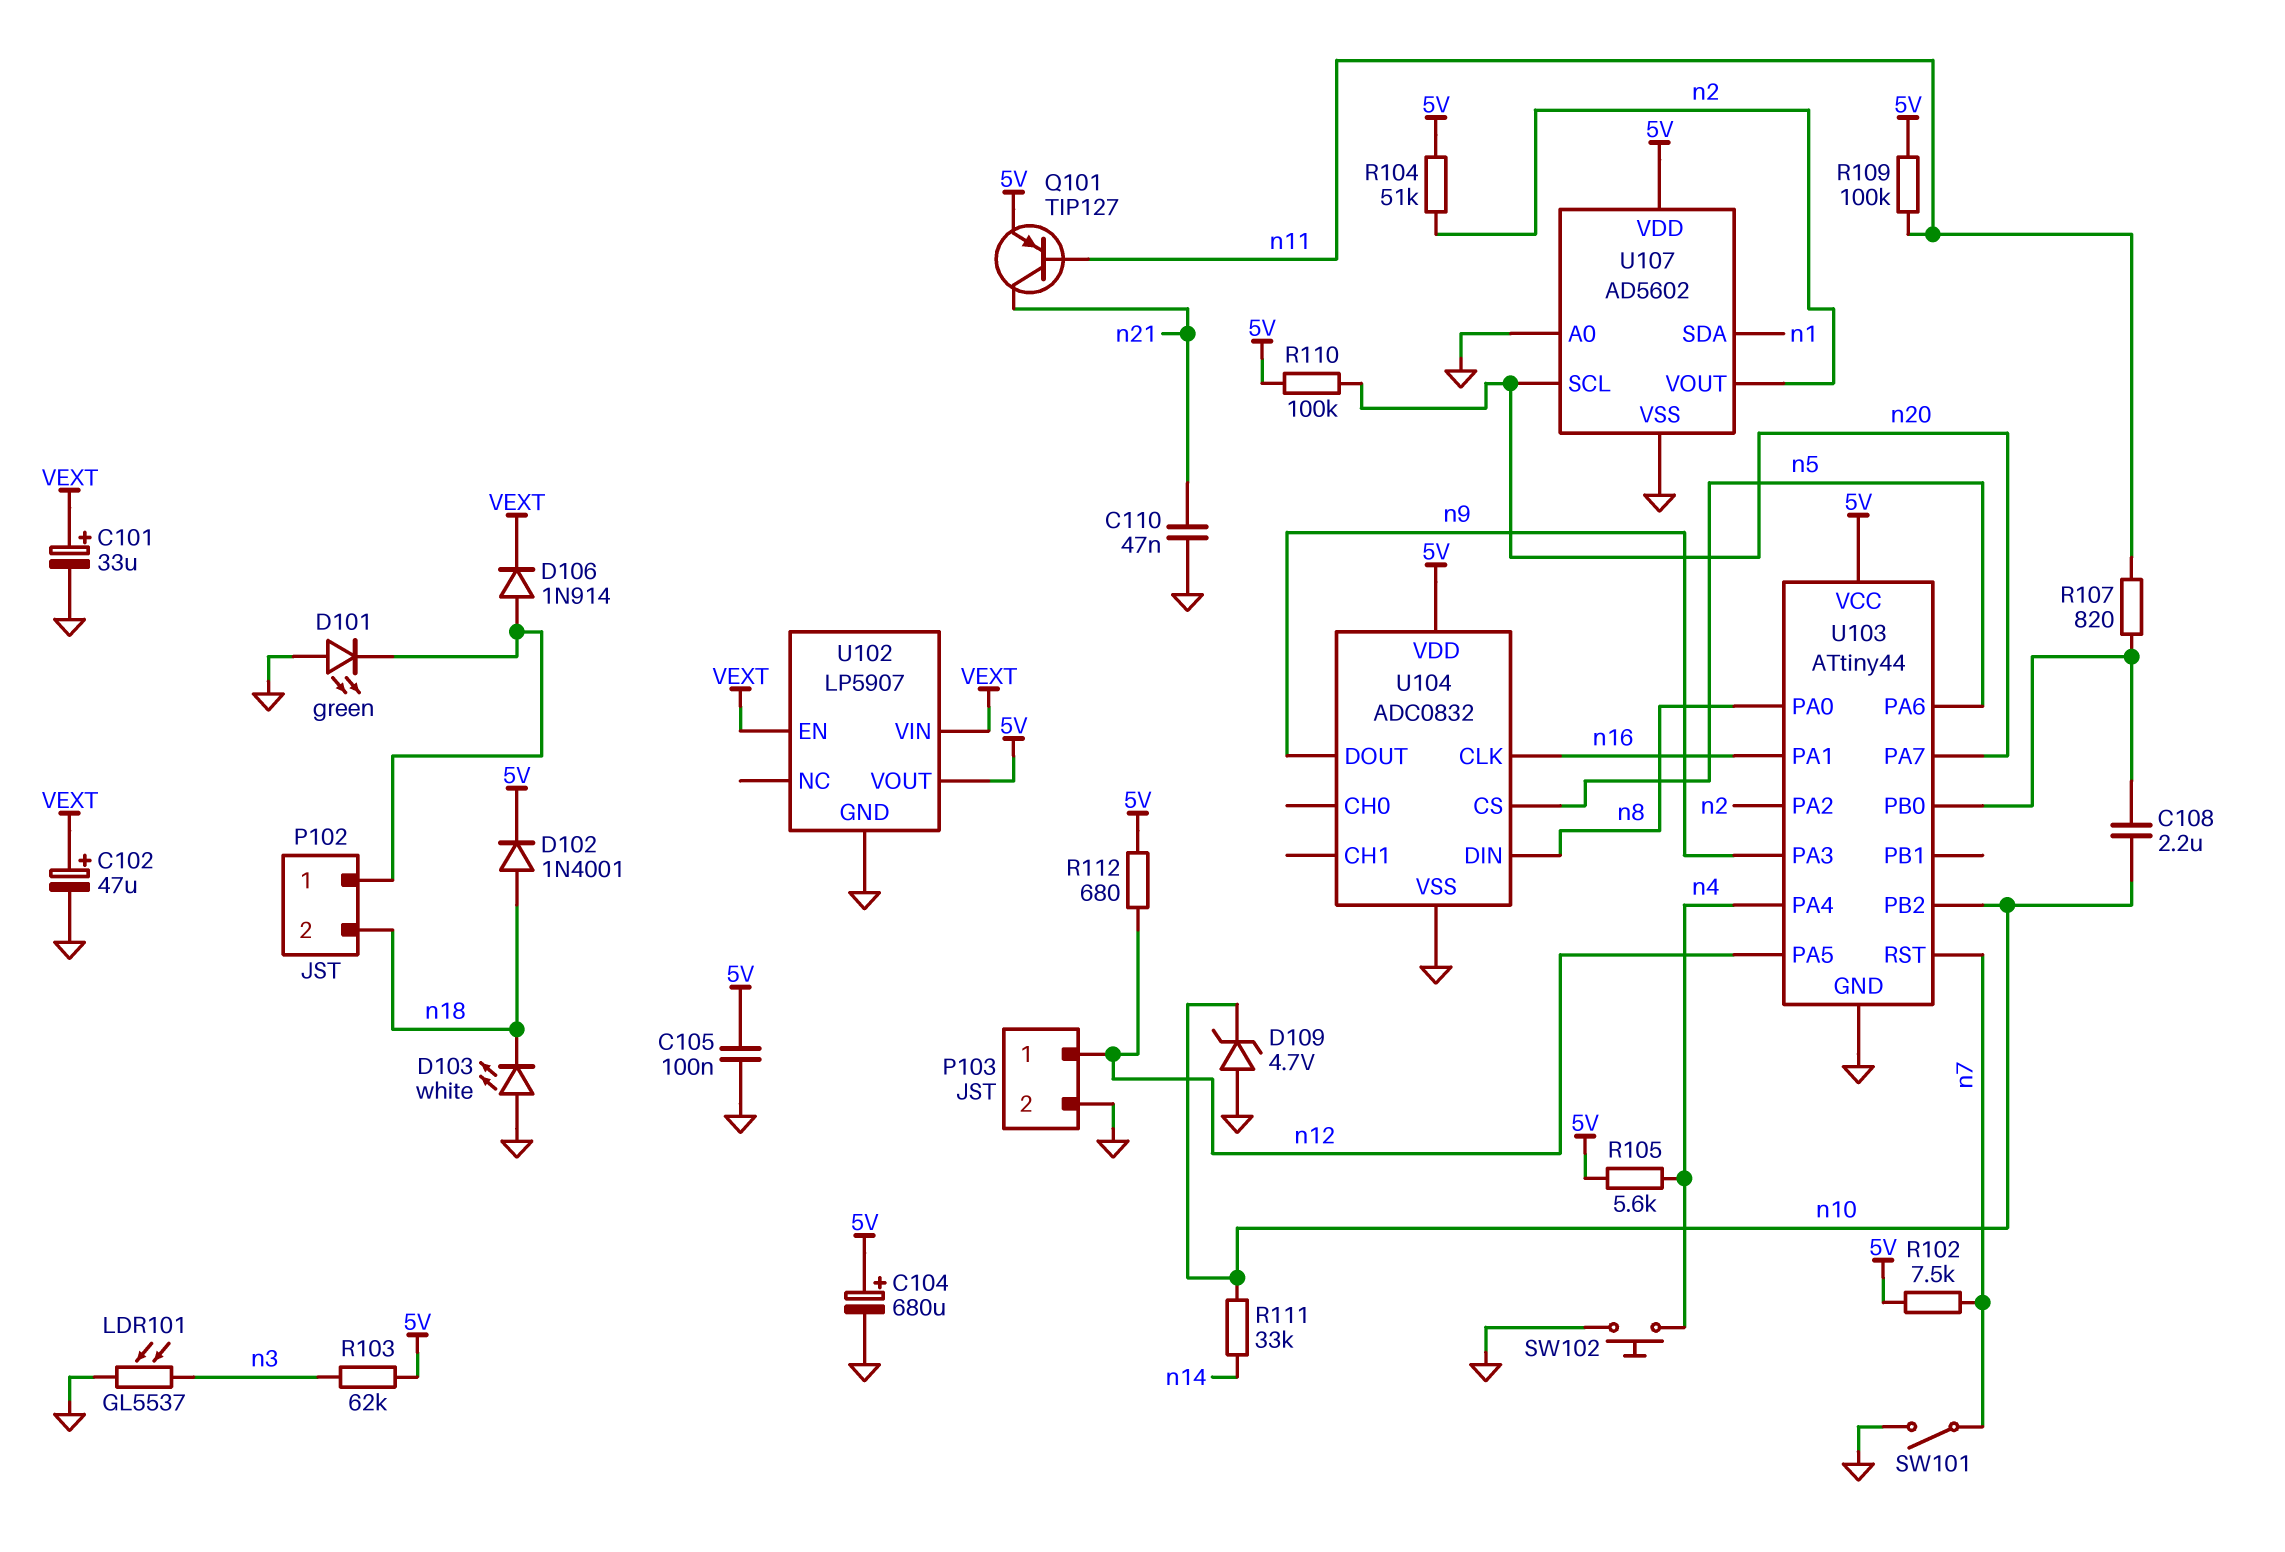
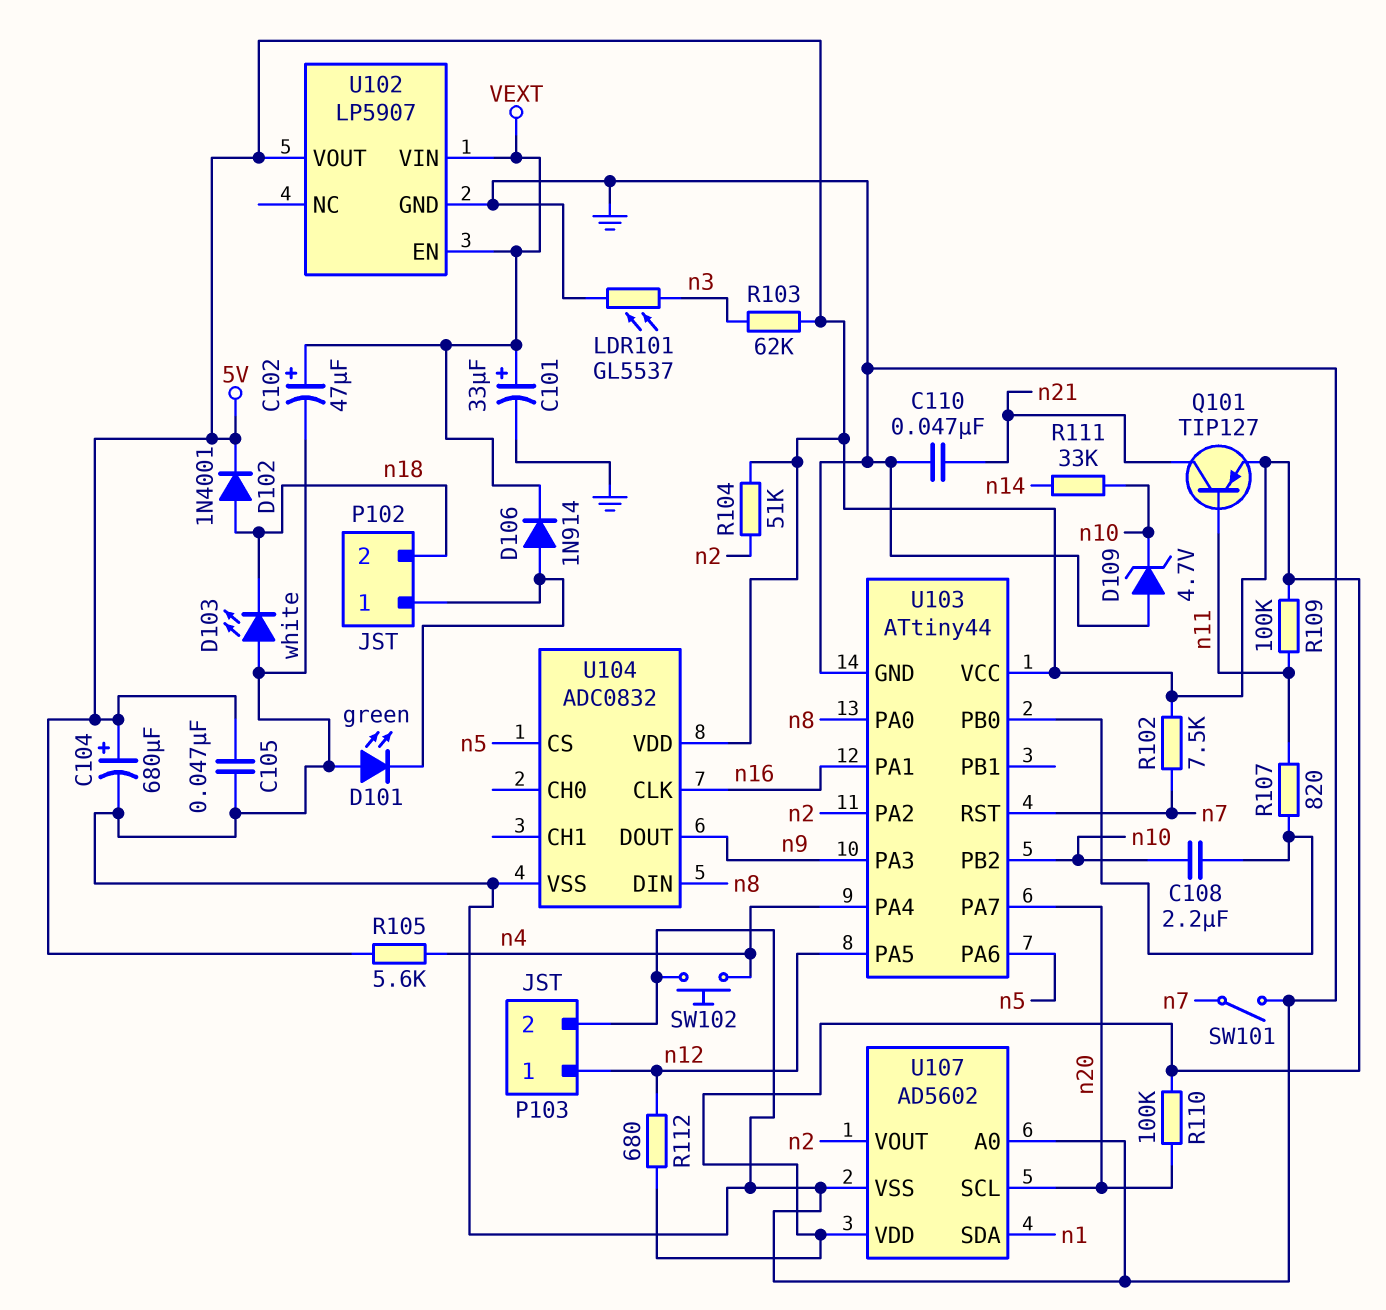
C105: 100nF (5V, GND) -> 47nF (5V, GND)

